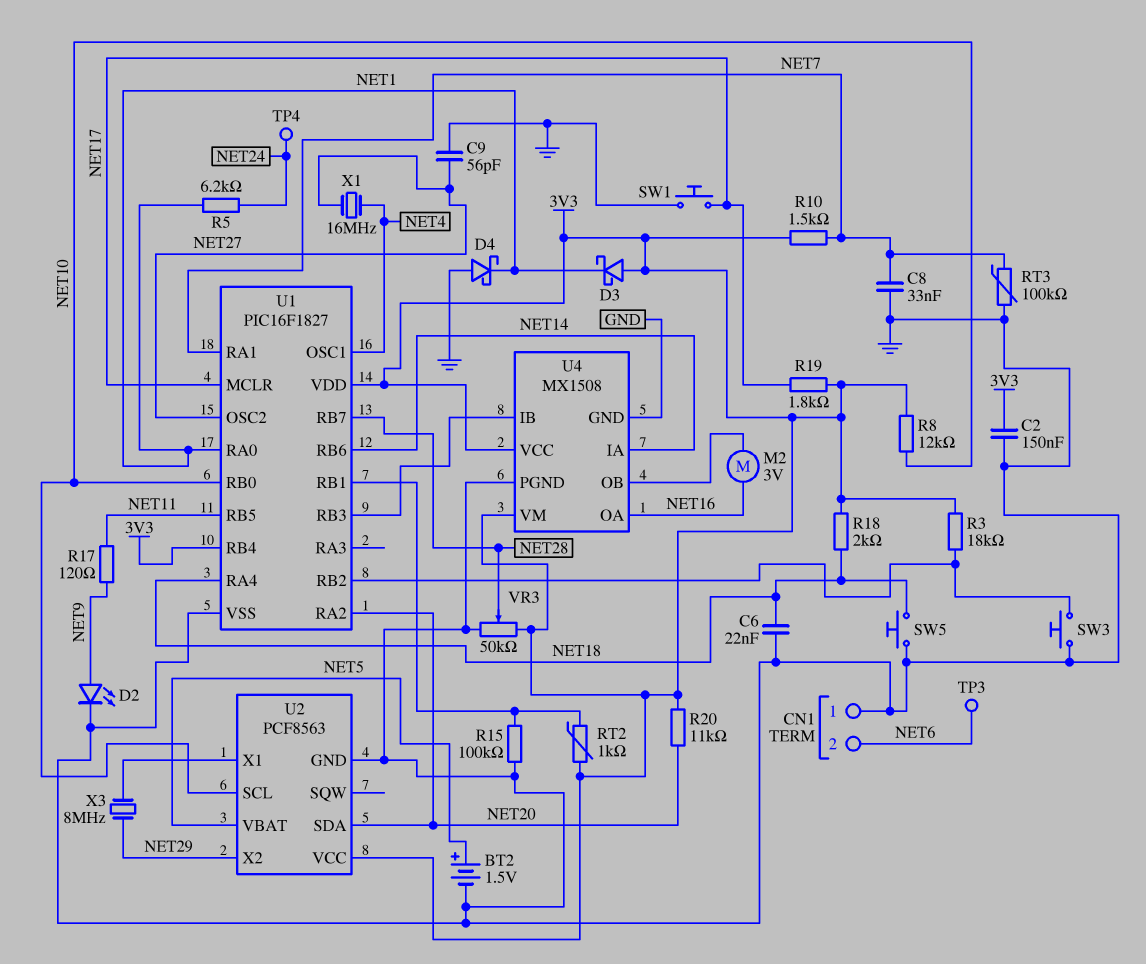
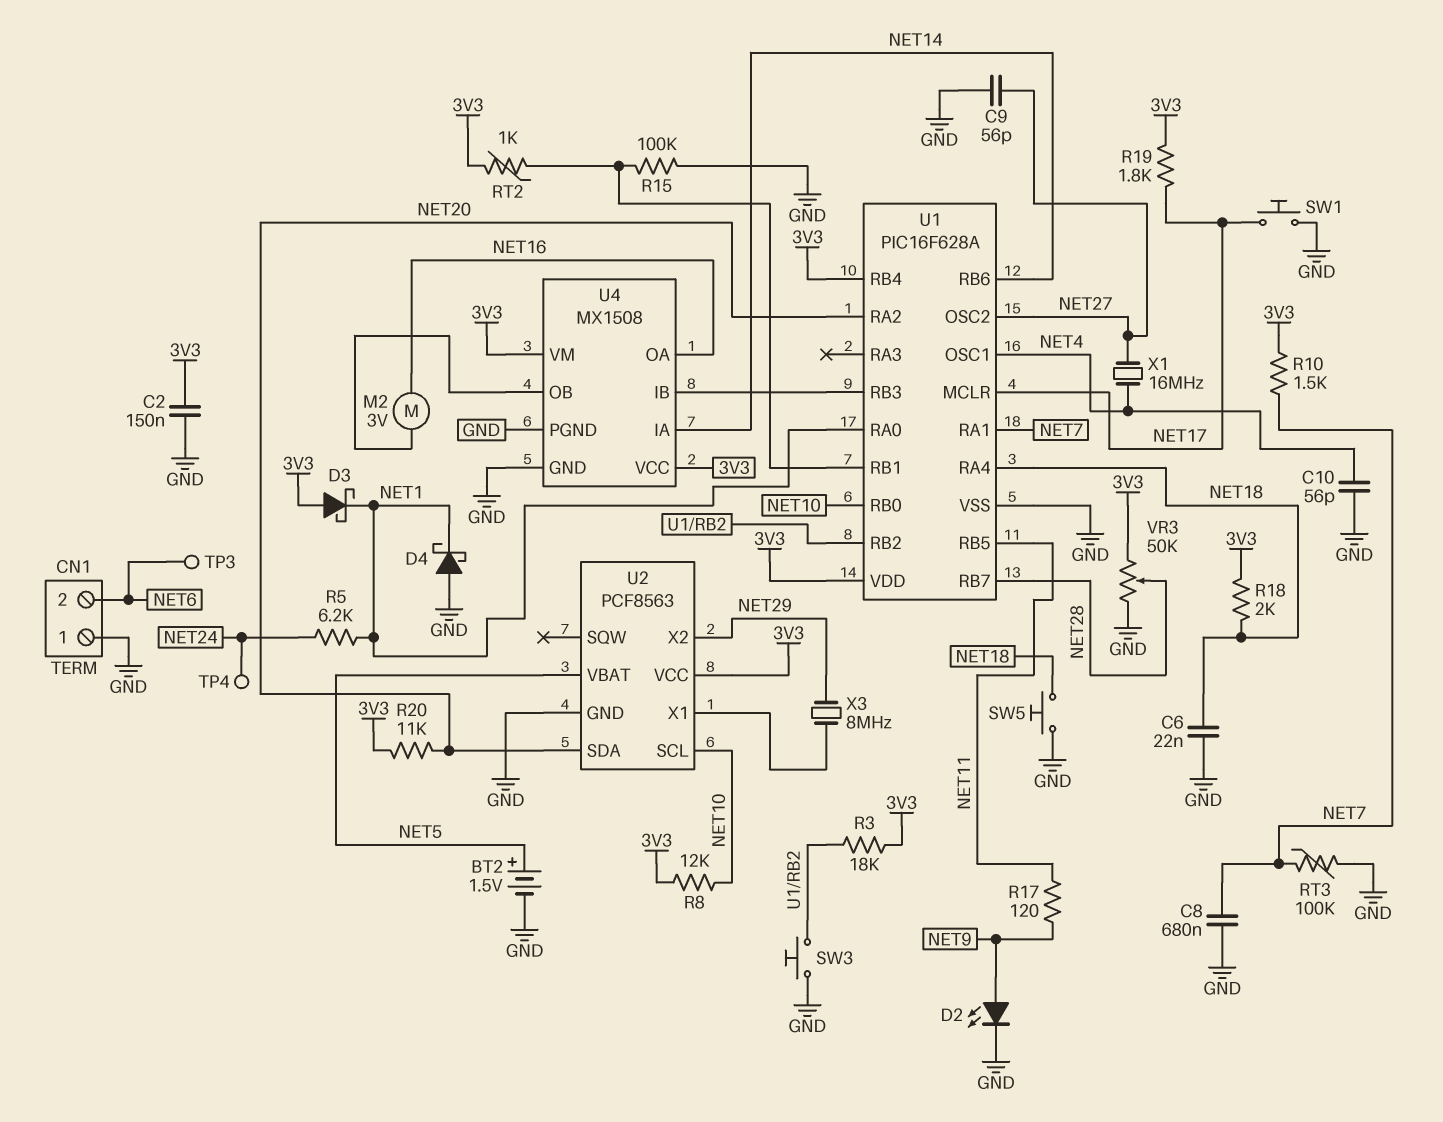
C8: 33nF (GND, NET7) -> 680nF (GND, NET7)
C10: none -> 56pF (GND, NET4)
U1: PIC16F1827 -> PIC16F628A

